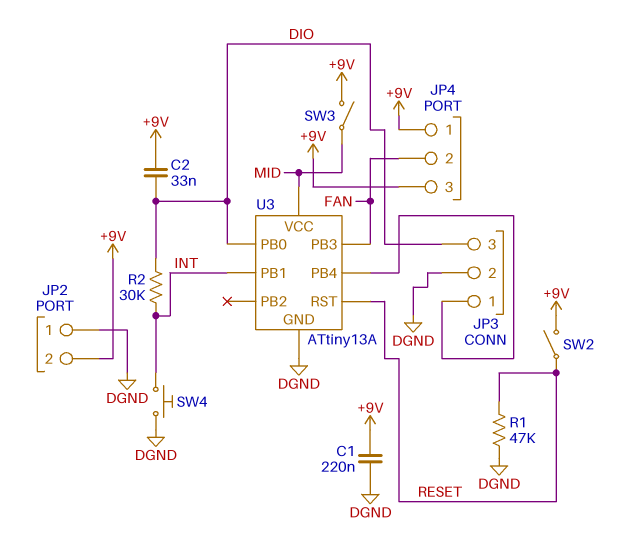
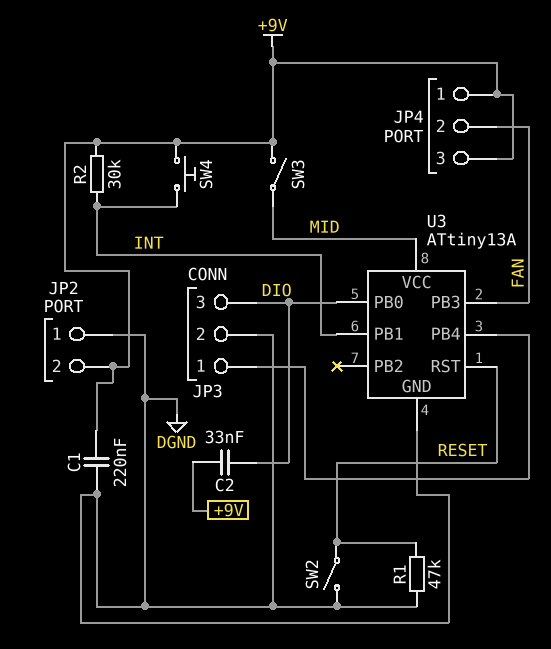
R2: 30k (DIO, INT) -> 30k (+9V, INT)
SW2: switch (+9V, RESET) -> switch (DGND, RESET)
SW4: button (DGND, INT) -> button (+9V, INT)

